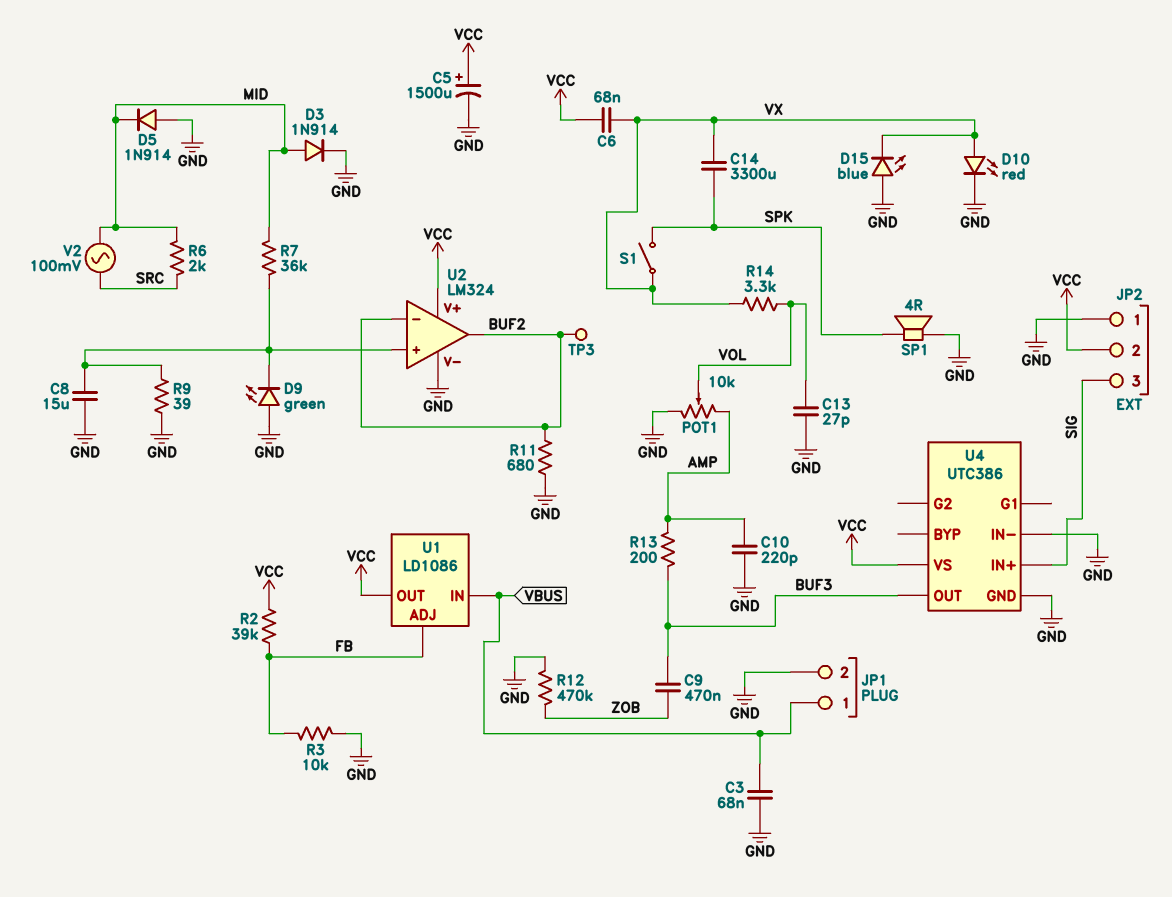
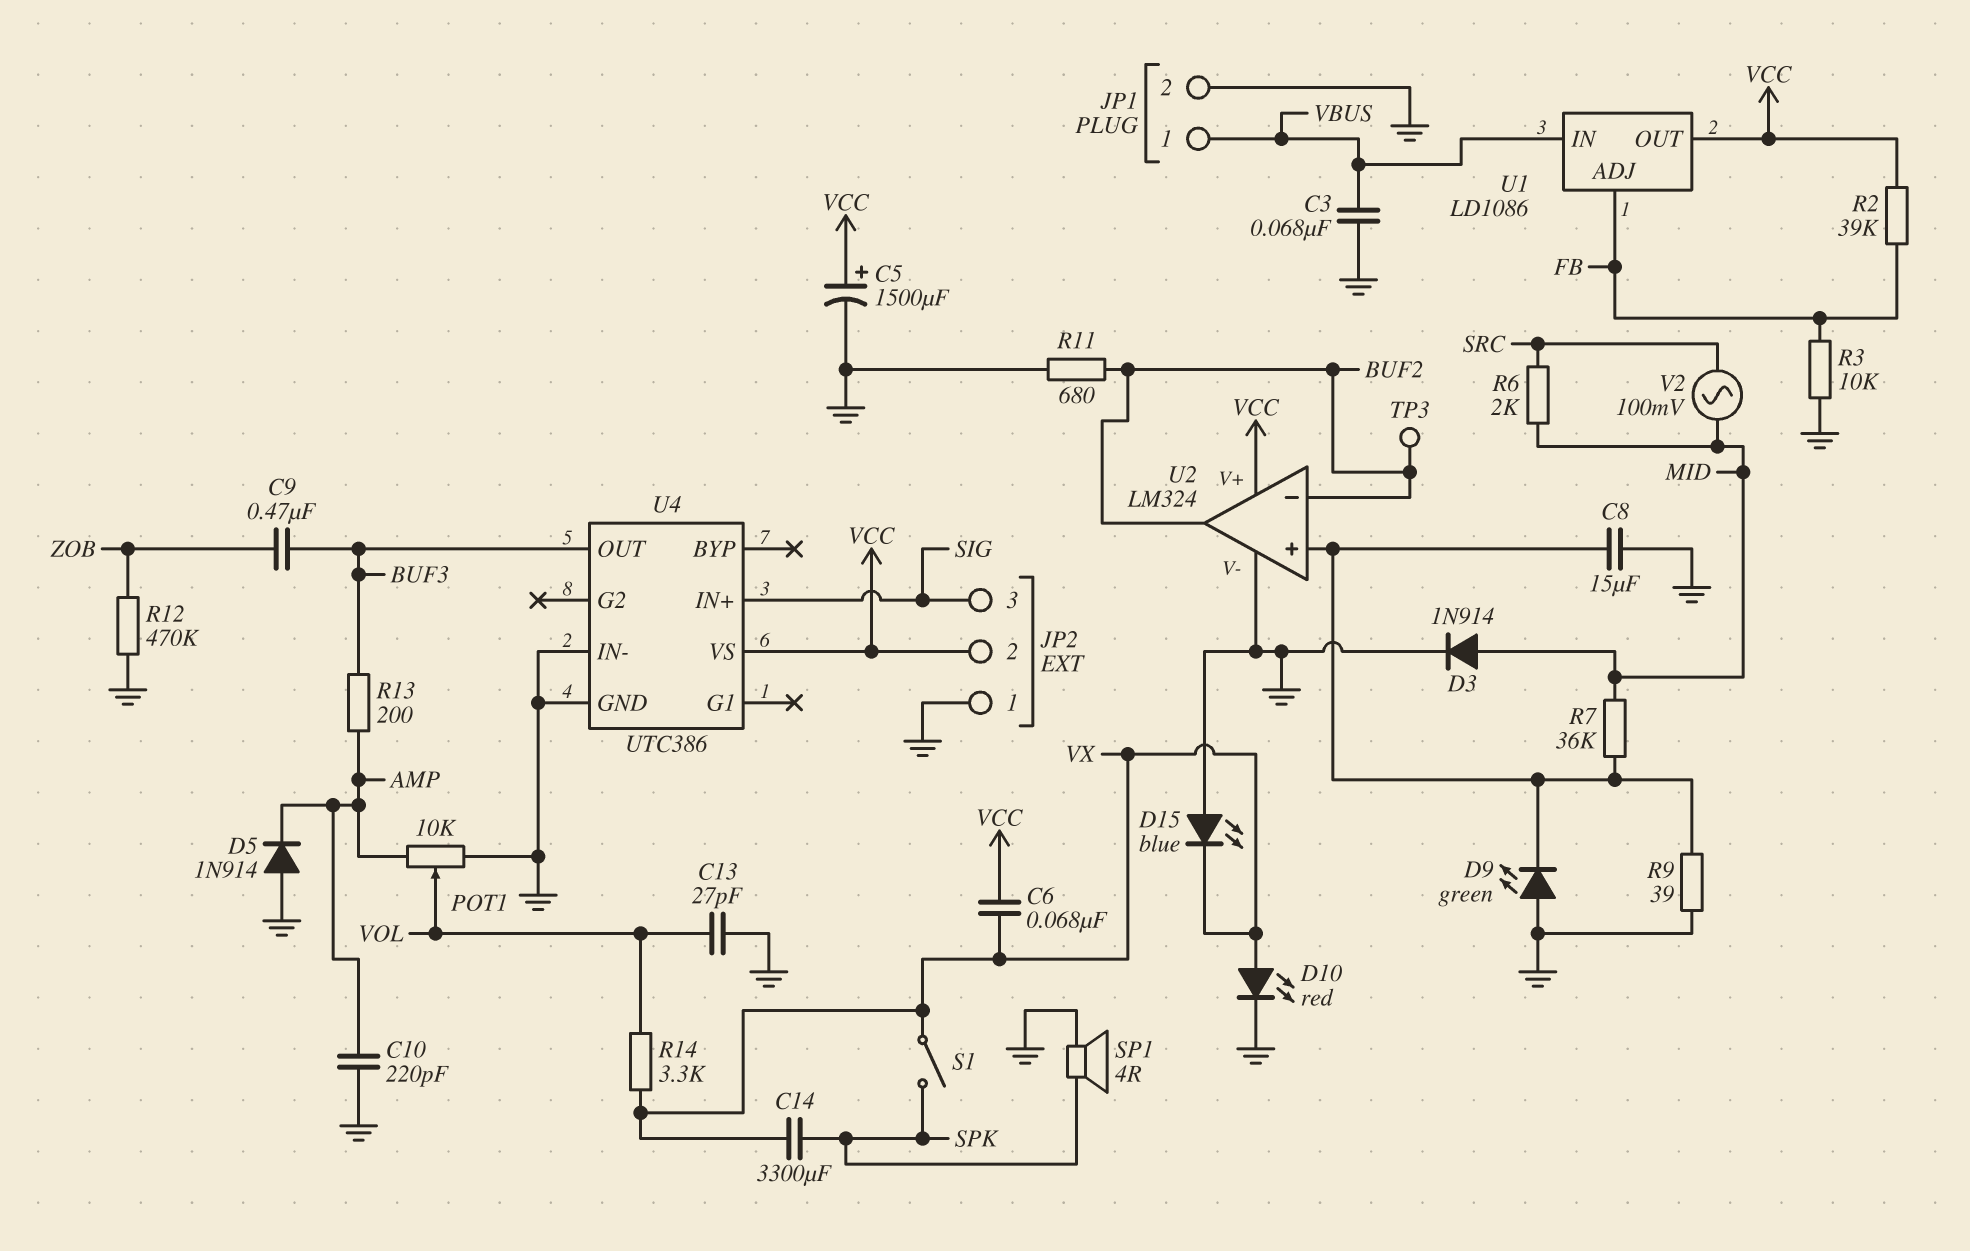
D5: diode 1N914 (A GND, K MID) -> diode 1N914 (A GND, K AMP)

